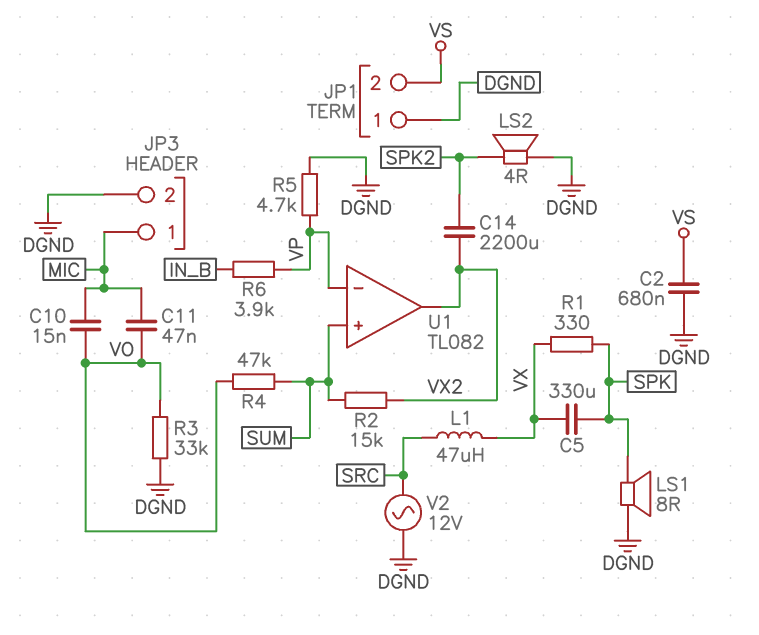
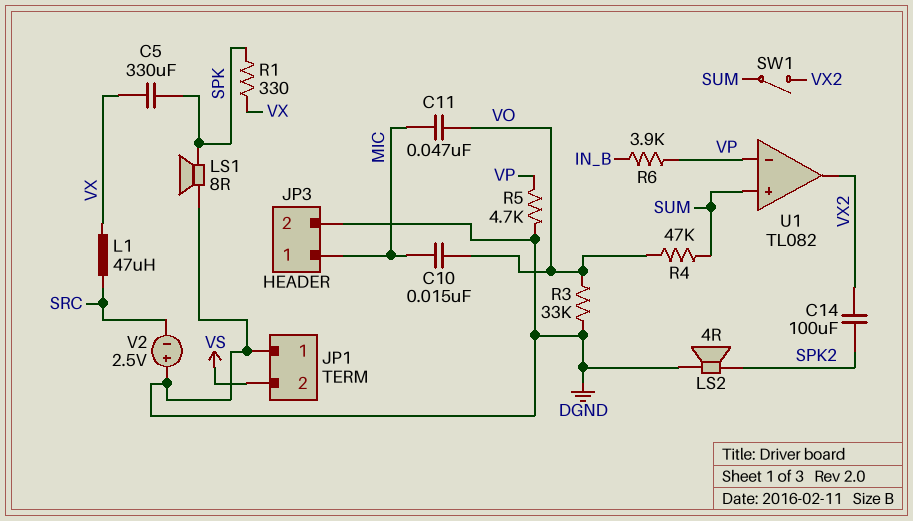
C2: 680nF (DGND, VS) -> none
C14: 2200uF (SPK2, VX2) -> 100uF (SPK2, VX2)
R2: 15k (SUM, VX2) -> none
SW1: none -> switch (SUM, VX2)
V2: AC 12V (DGND, SRC) -> 2.5V (plus DGND, minus SRC)

